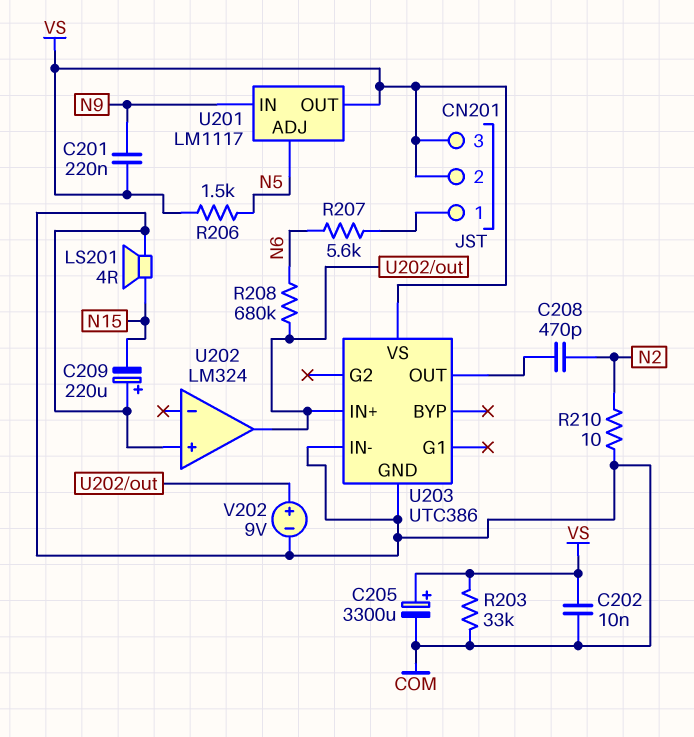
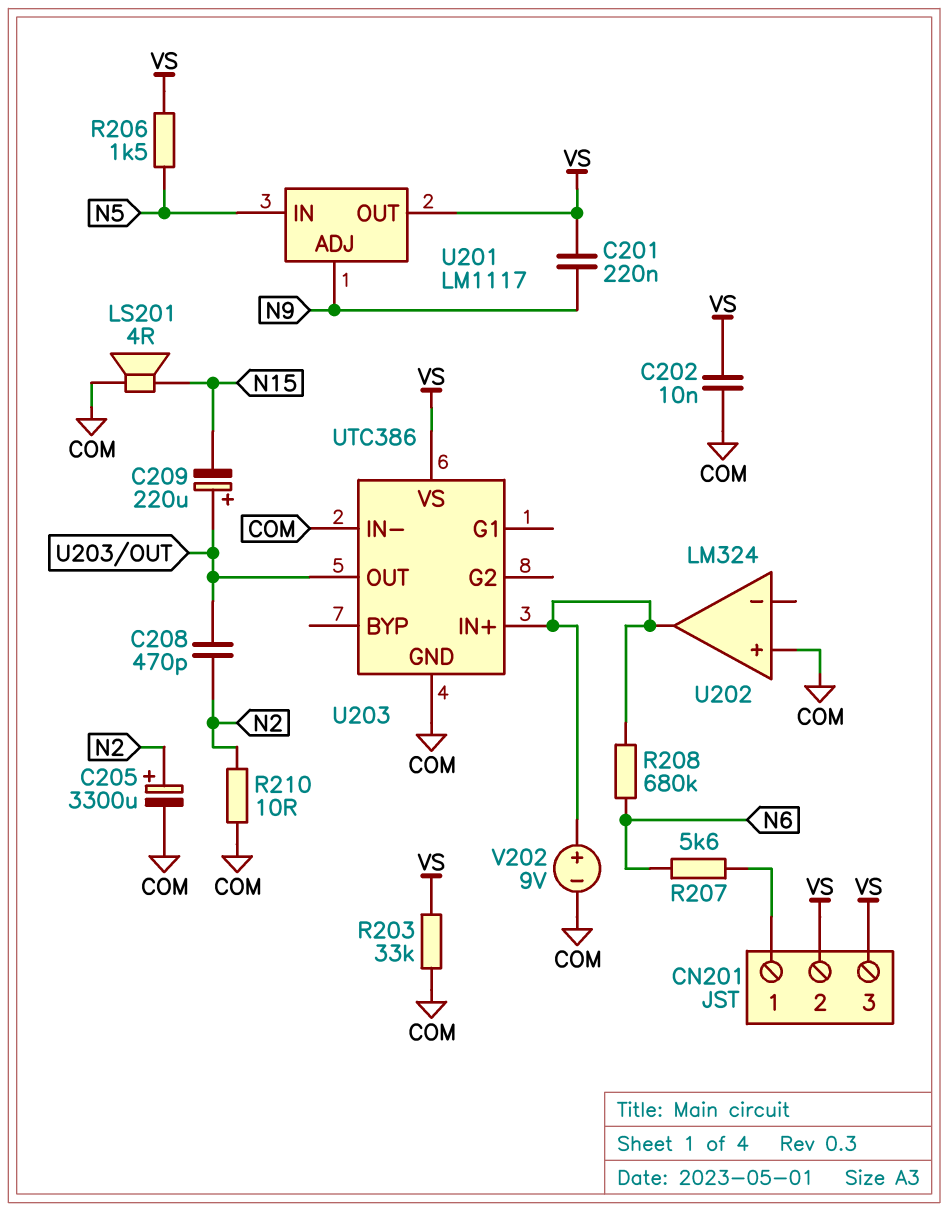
C205: 3300uF (plus VS, minus COM) -> 3300uF (plus N2, minus COM)
C209: 220uF (plus COM, minus N15) -> 220uF (plus U203/OUT, minus N15)
U201 pin ADJ: N5 -> N9
U201 pin IN: N9 -> N5

